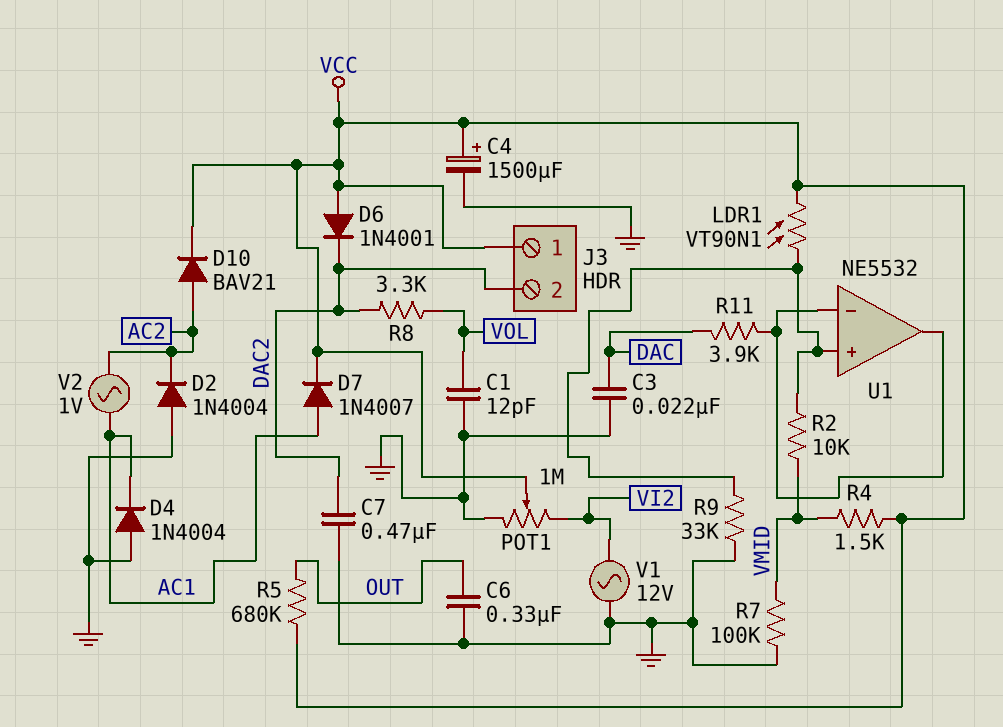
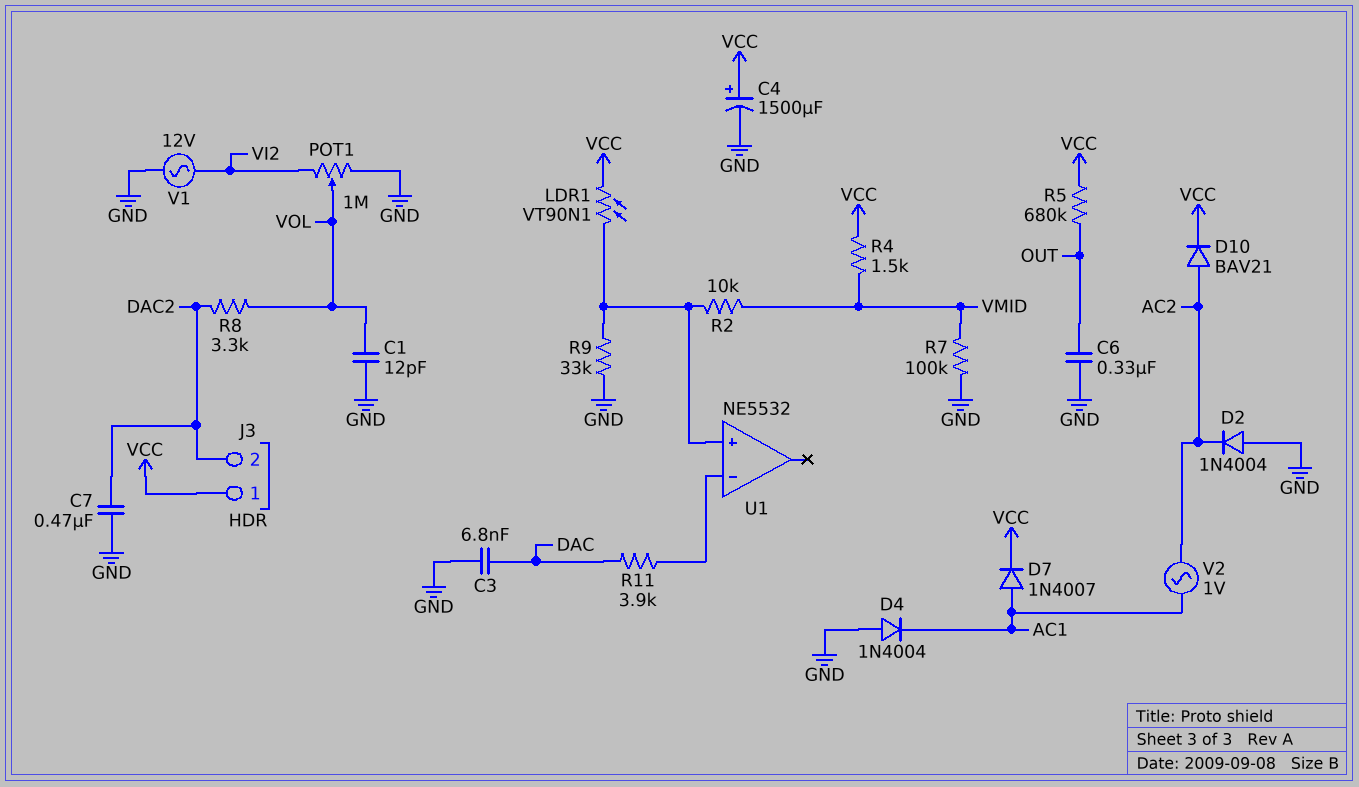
C3: 22nF (DAC, GND) -> 6.8nF (DAC, GND)
D6: diode 1N4001 (A VCC, K DAC2) -> none
POT1: 1M (GND, VI2, wiper VCC) -> 1M (GND, VI2, wiper VOL)
U1 pin out: U1/in- -> none

